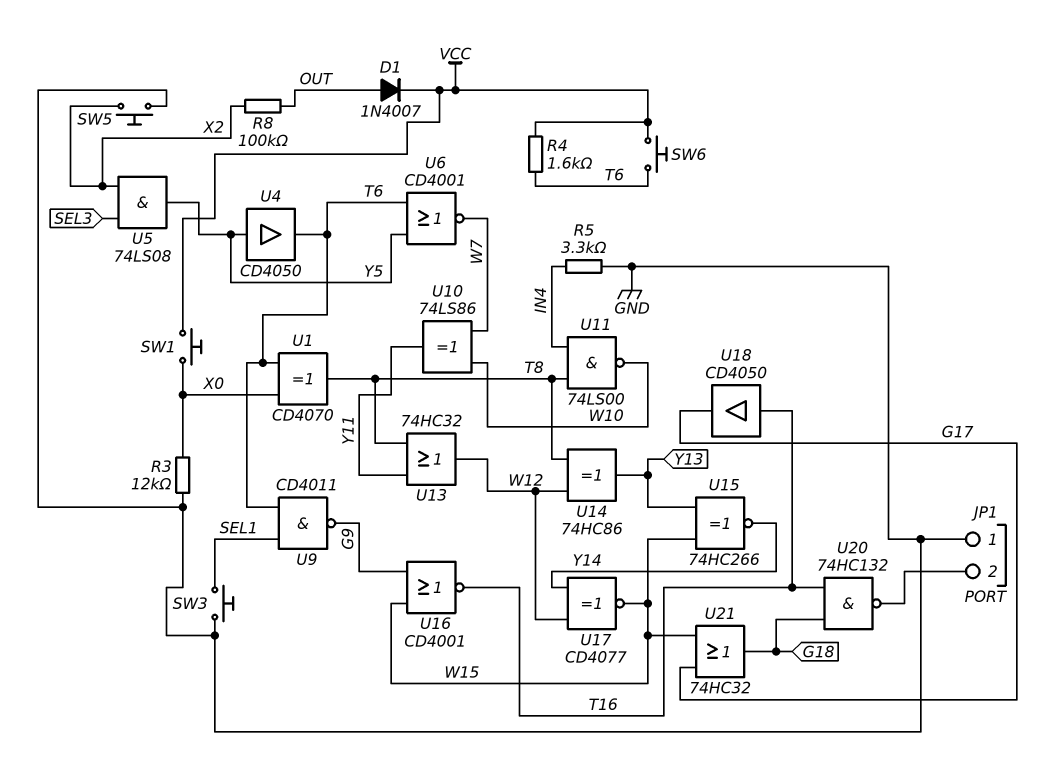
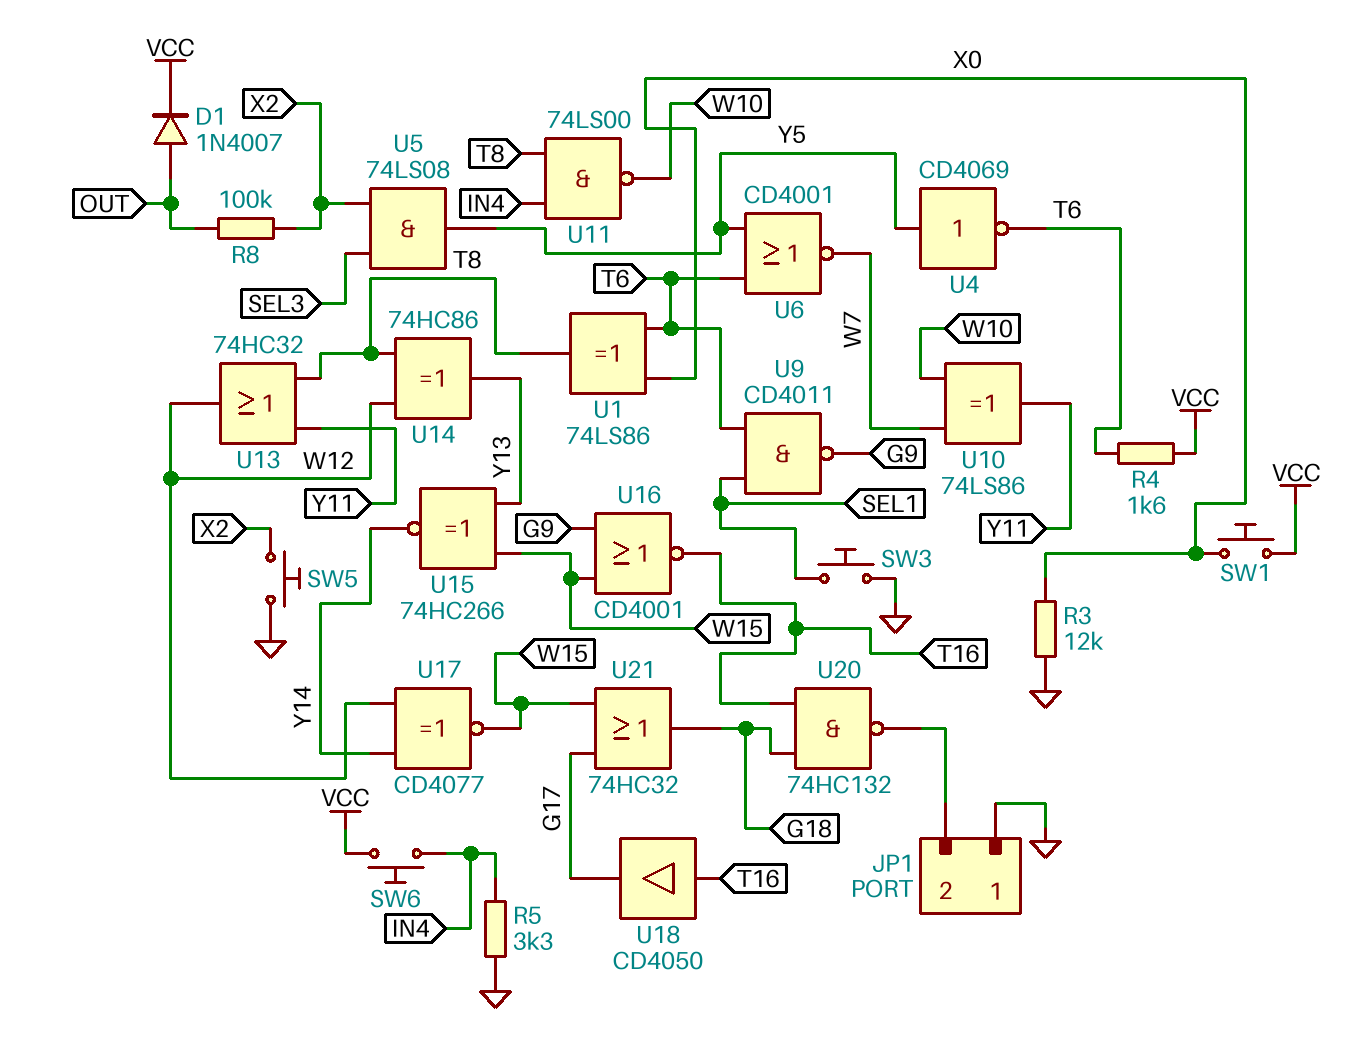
SW6: button (T6, VCC) -> button (IN4, VCC)
U1: XOR CD4070 (in T6, in X0, out T8) -> XOR 74LS86 (in T6, in X0, out T8)
U4: buffer CD4050 (in Y5, out T6) -> NOT CD4069 (in Y5, out T6)

